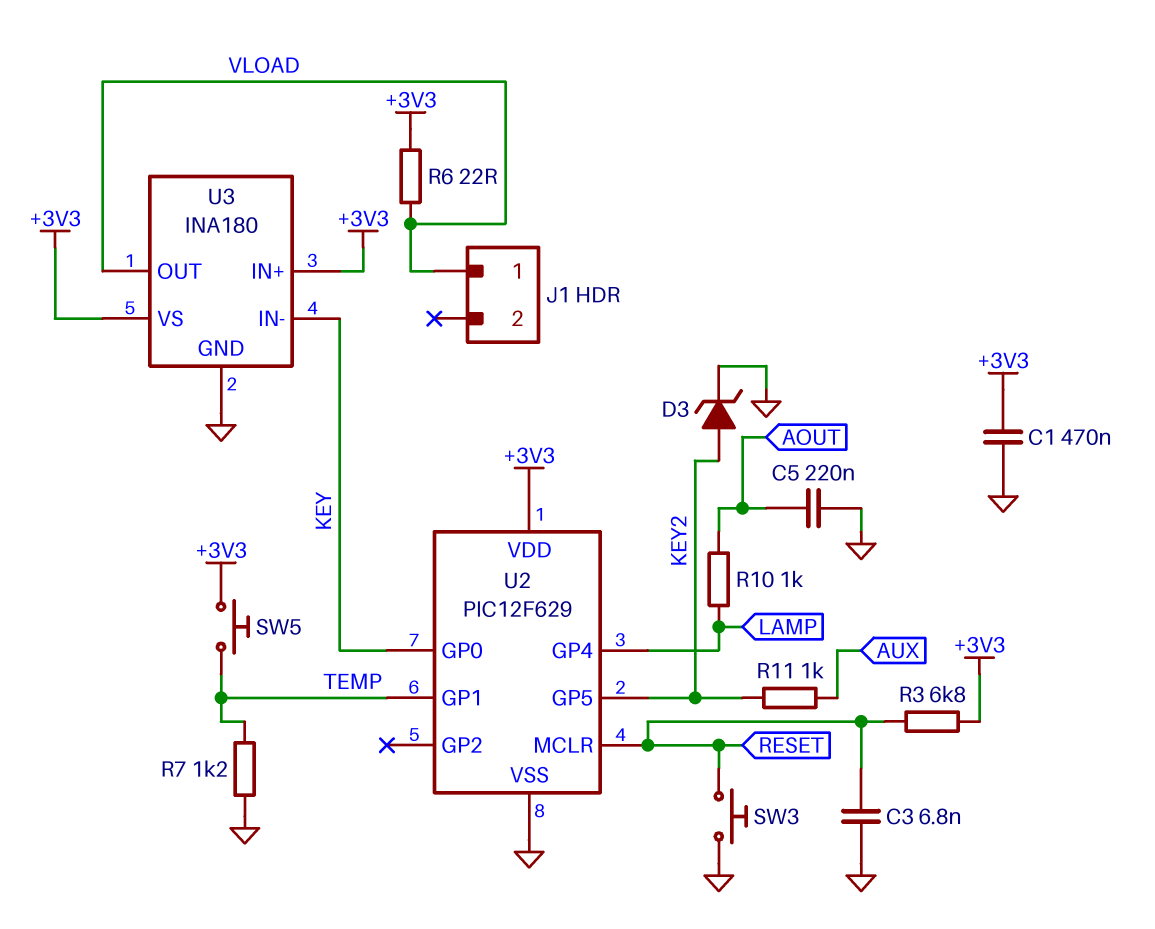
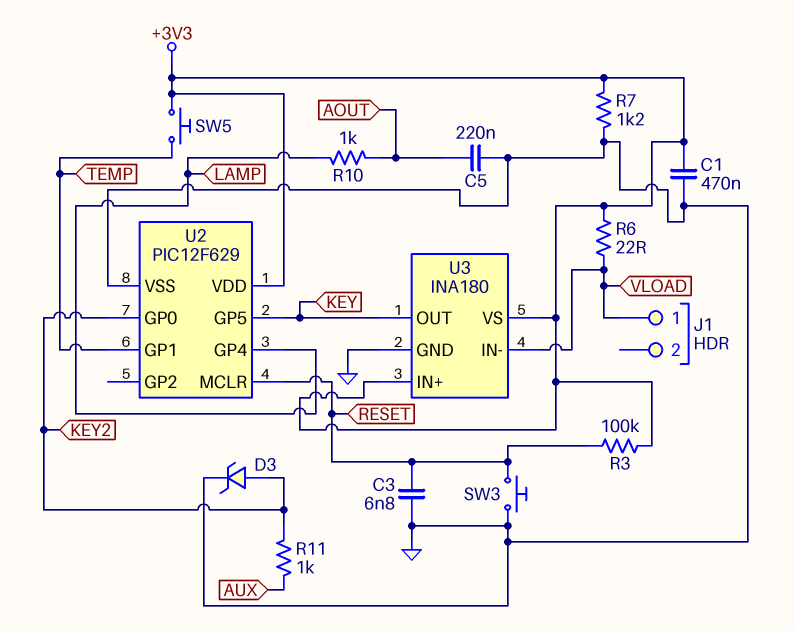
R3: 6.8k (+3V3, RESET) -> 100k (+3V3, RESET)
R7: 1.2k (GND, TEMP) -> 1.2k (+3V3, GND)
U2 pin GP0: KEY -> KEY2
U2 pin GP5: KEY2 -> KEY
U3 pin IN-: KEY -> VLOAD
U3 pin OUT: VLOAD -> KEY

